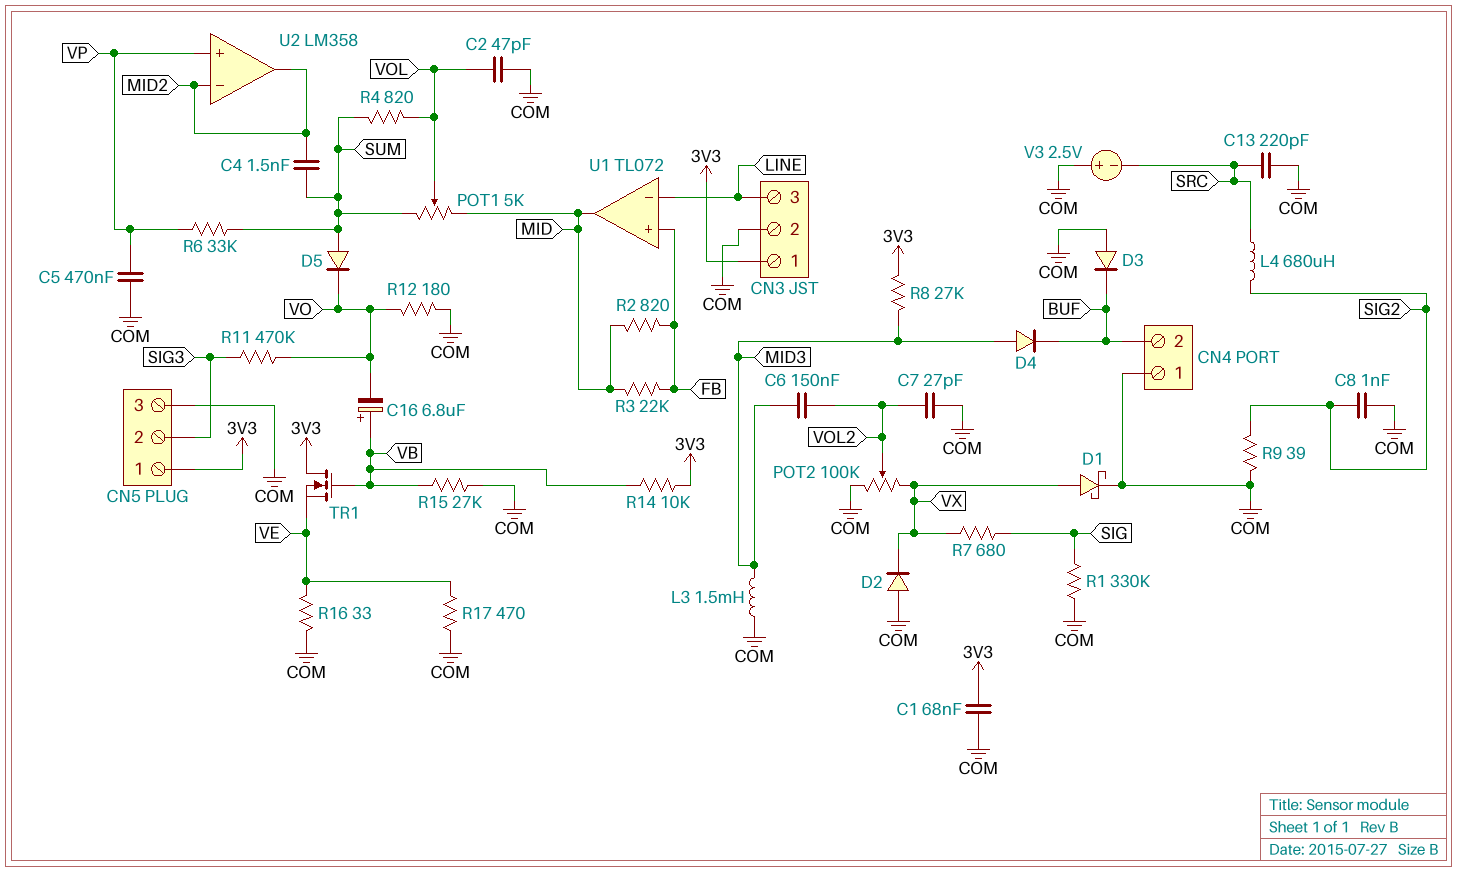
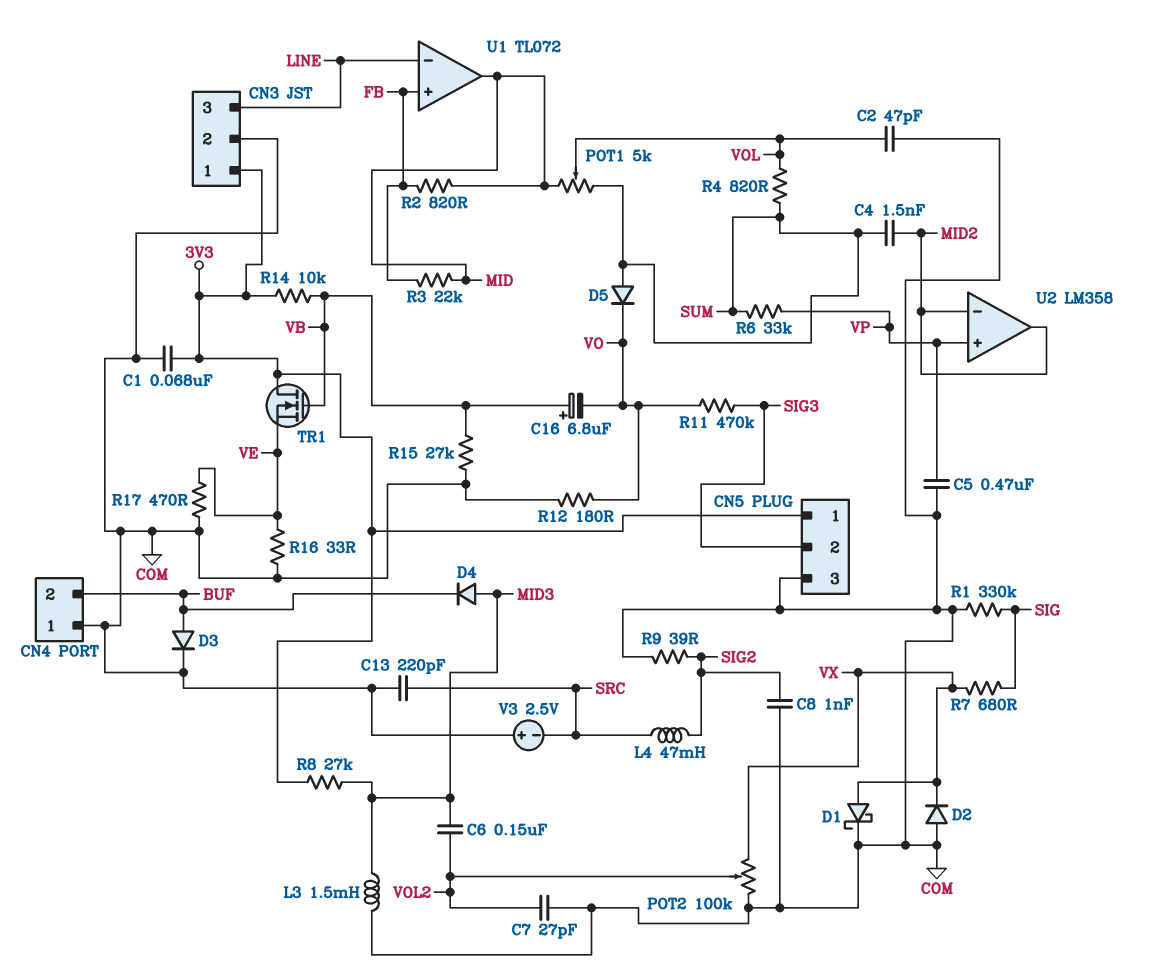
D3: diode (A COM, K BUF) -> diode (A BUF, K COM)
L4: 680uH (SIG2, SRC) -> 47mH (SIG2, SRC)

